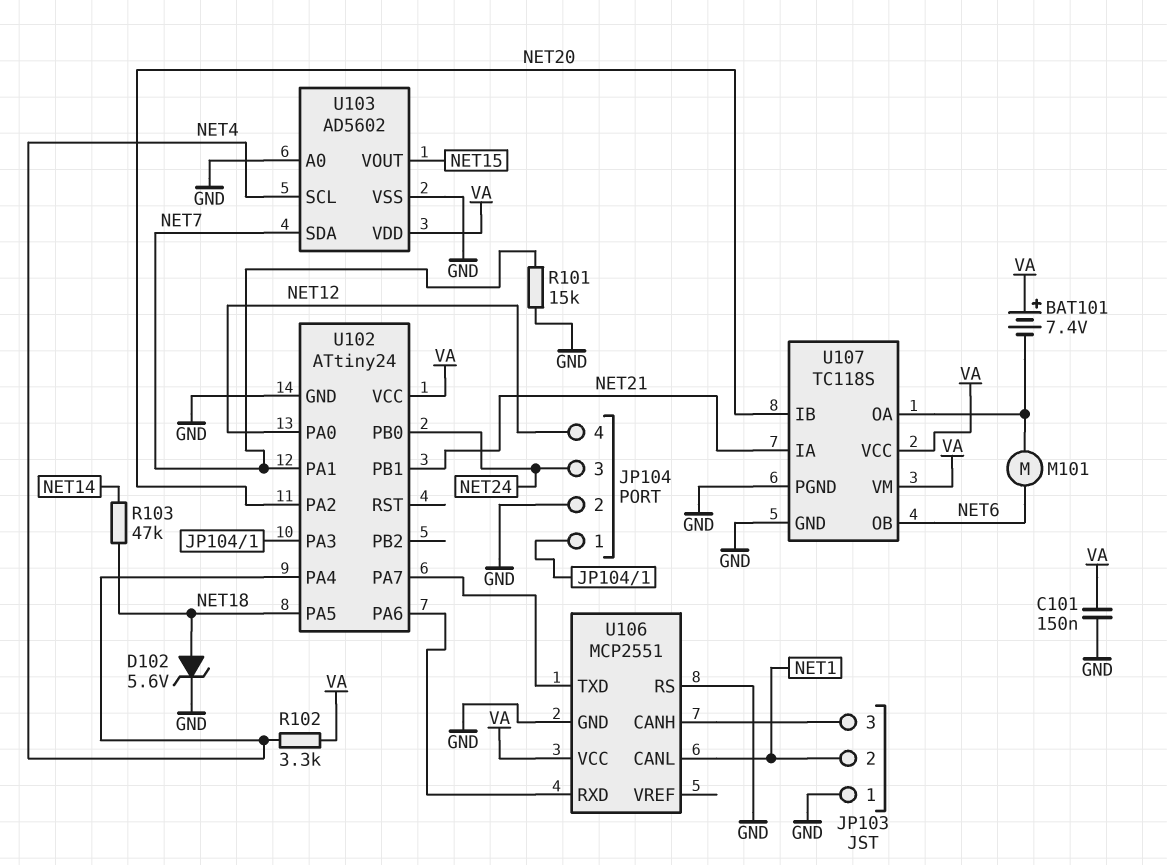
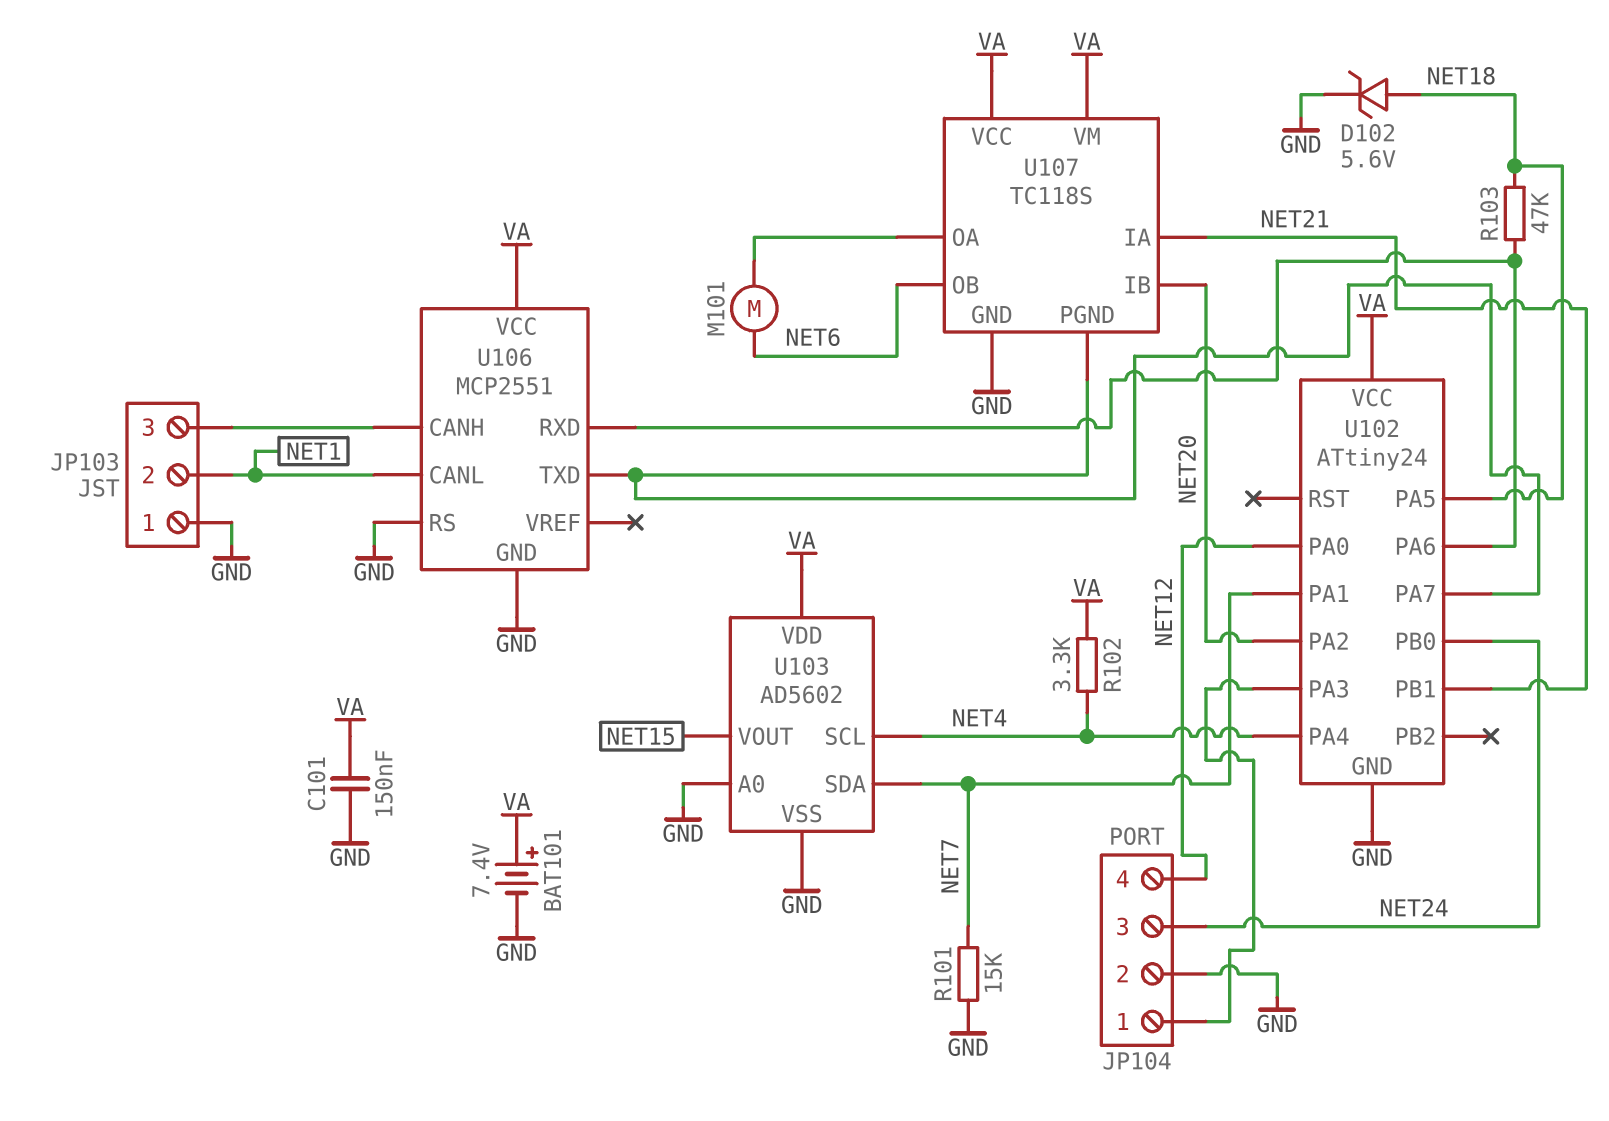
BAT101: 7.4V (plus VA, minus U107/OA) -> 7.4V (plus VA, minus GND)
R103: 47k (NET14, NET18) -> 47k (NET18, U102/PA6)
U107 pin PGND: GND -> U102/PA7

